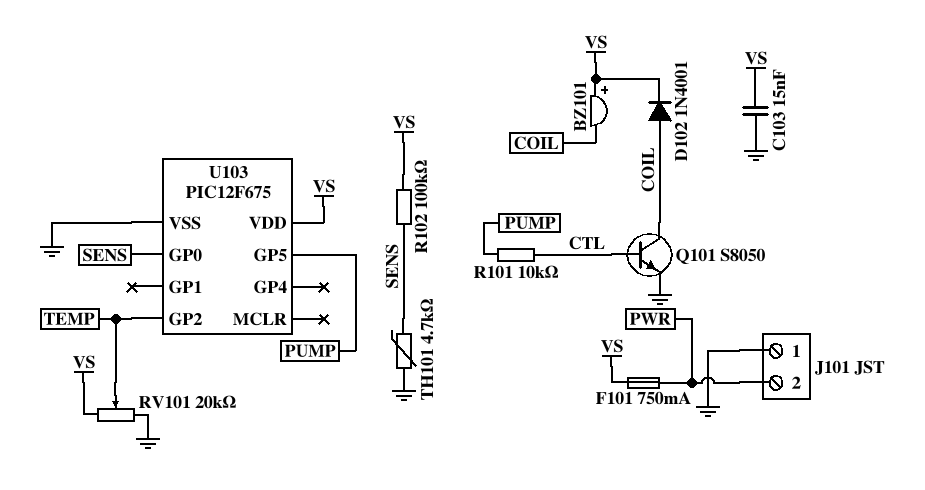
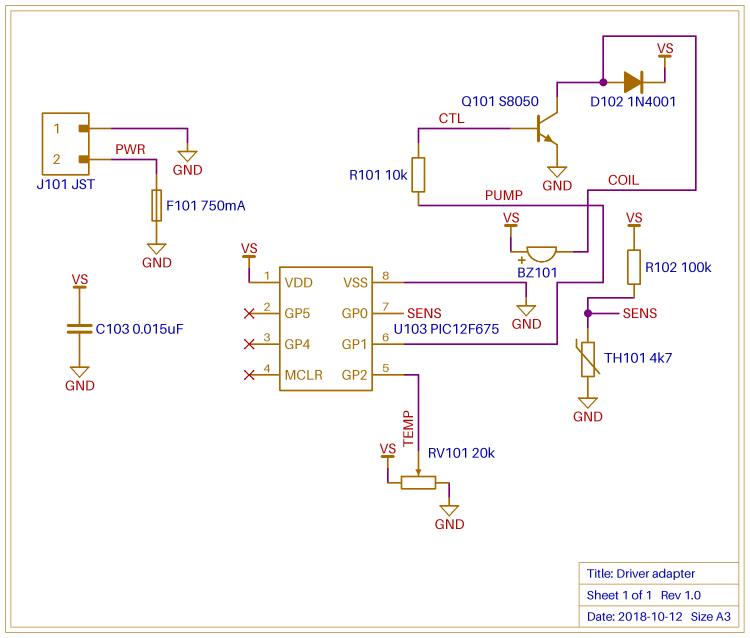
F101: 750mA (PWR, VS) -> 750mA (GND, PWR)
U103 pin GP1: none -> PUMP
U103 pin GP5: PUMP -> none

